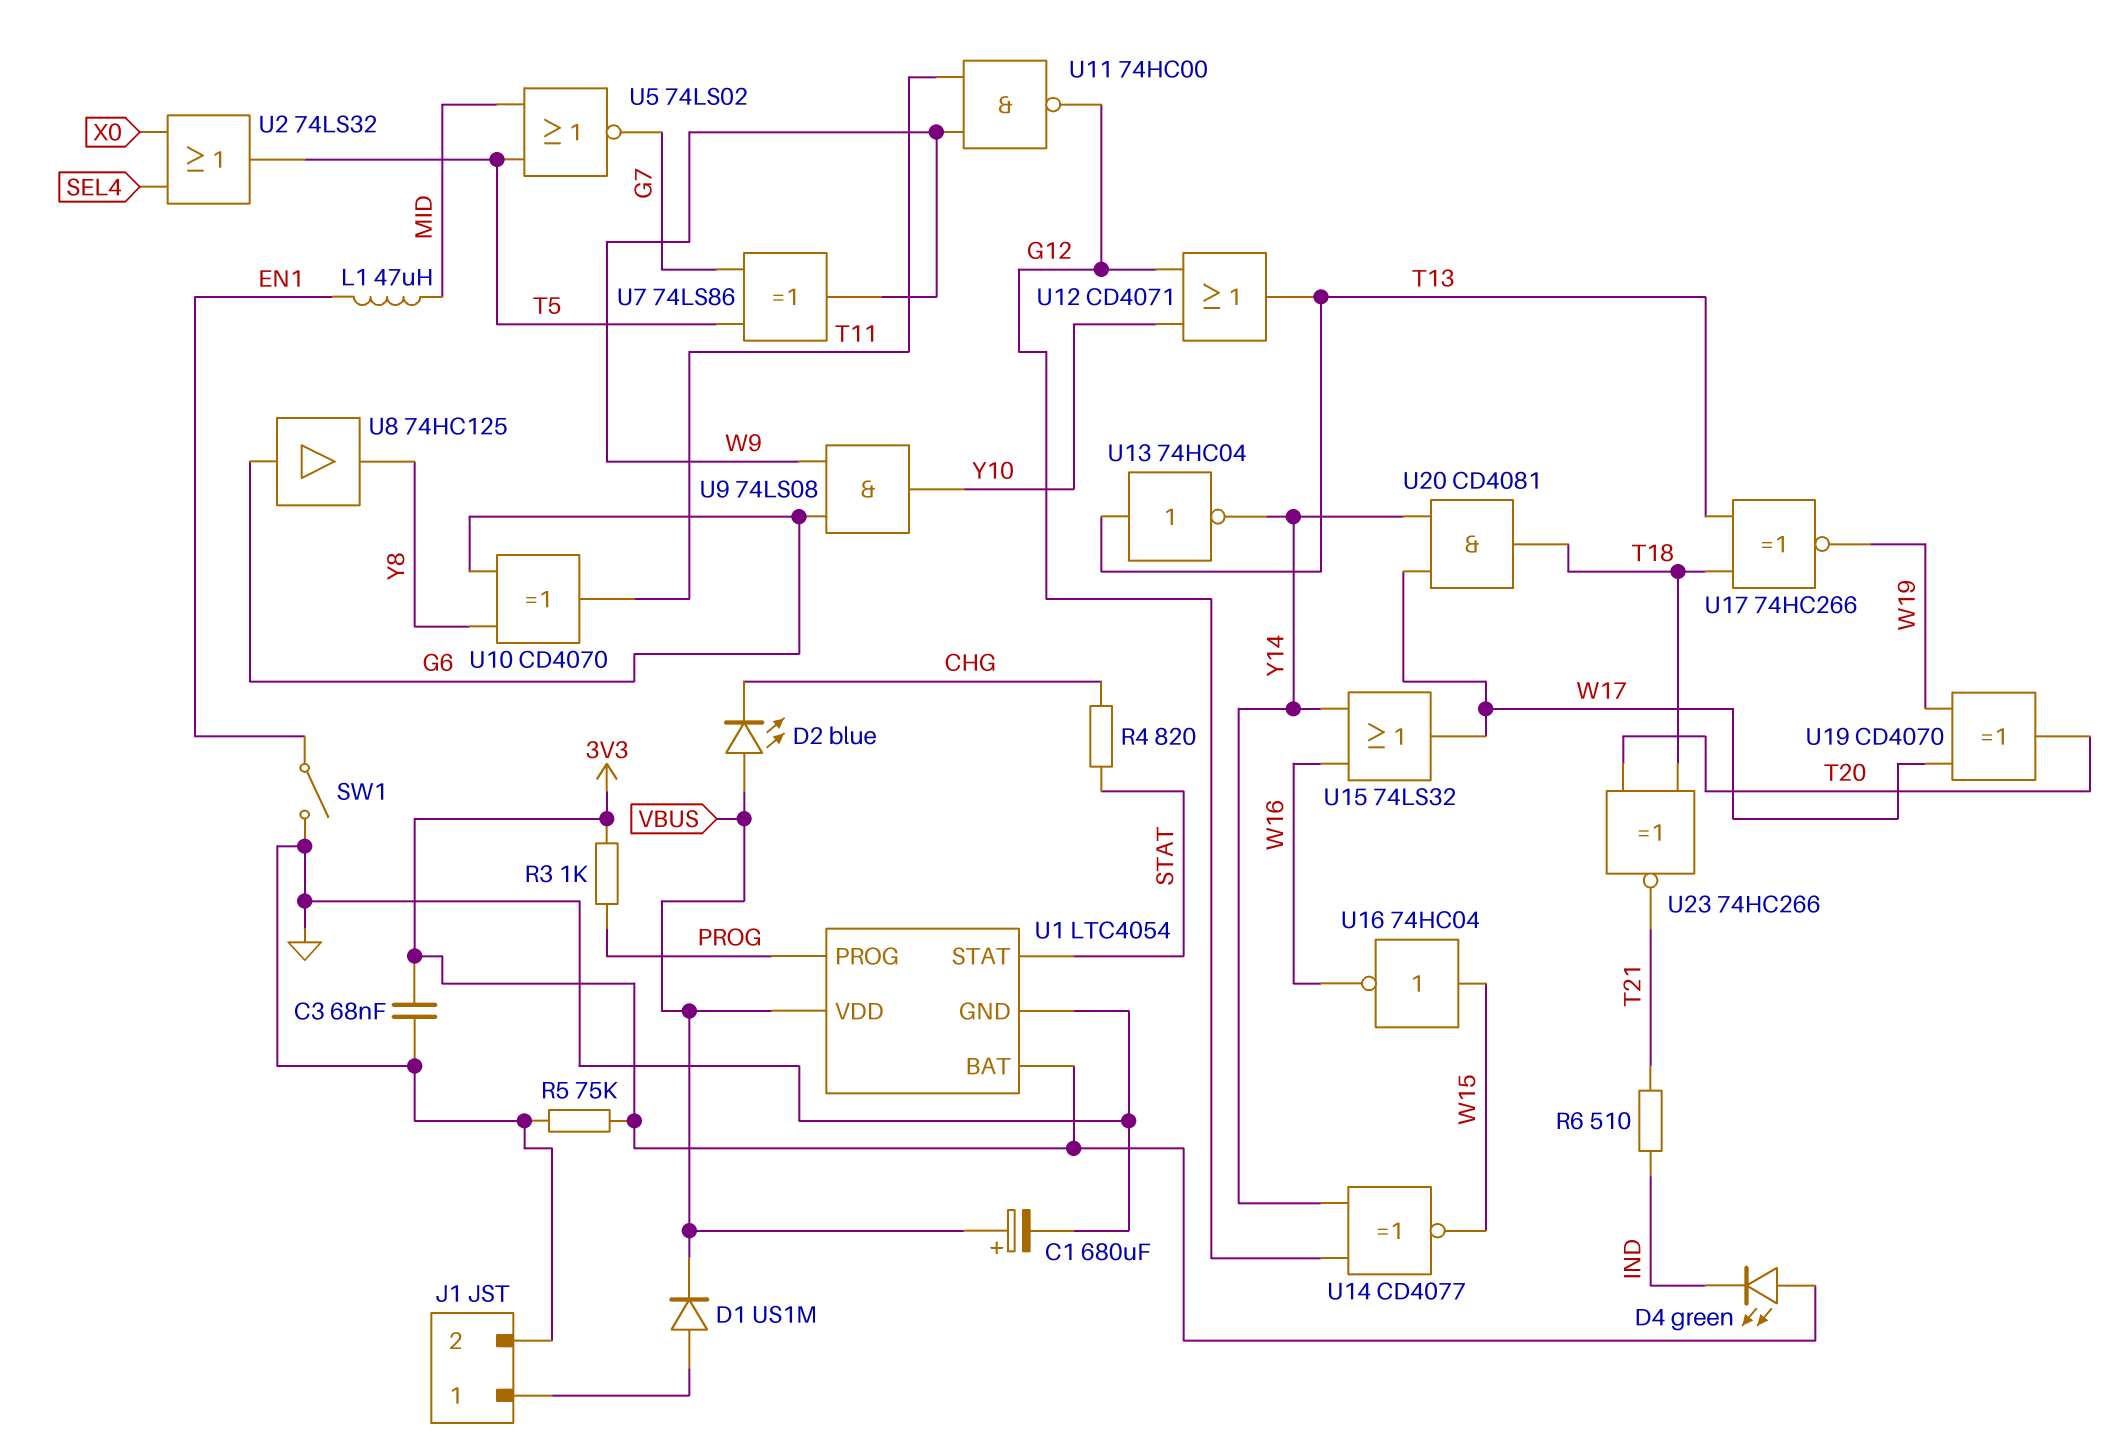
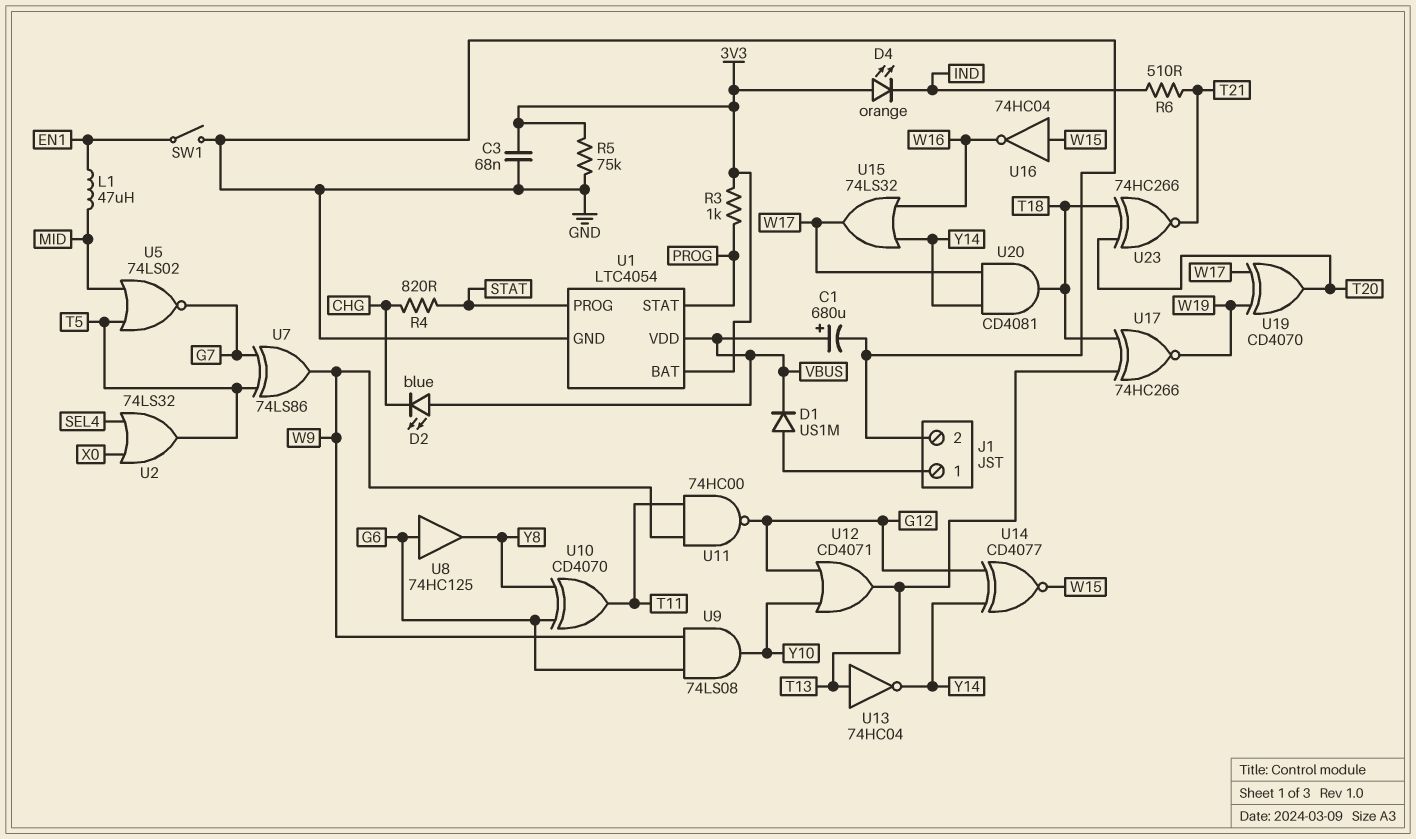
D4: LED green (A 3V3, K IND) -> LED orange (A 3V3, K IND)
U1 pin PROG: PROG -> STAT
U1 pin STAT: STAT -> PROG

